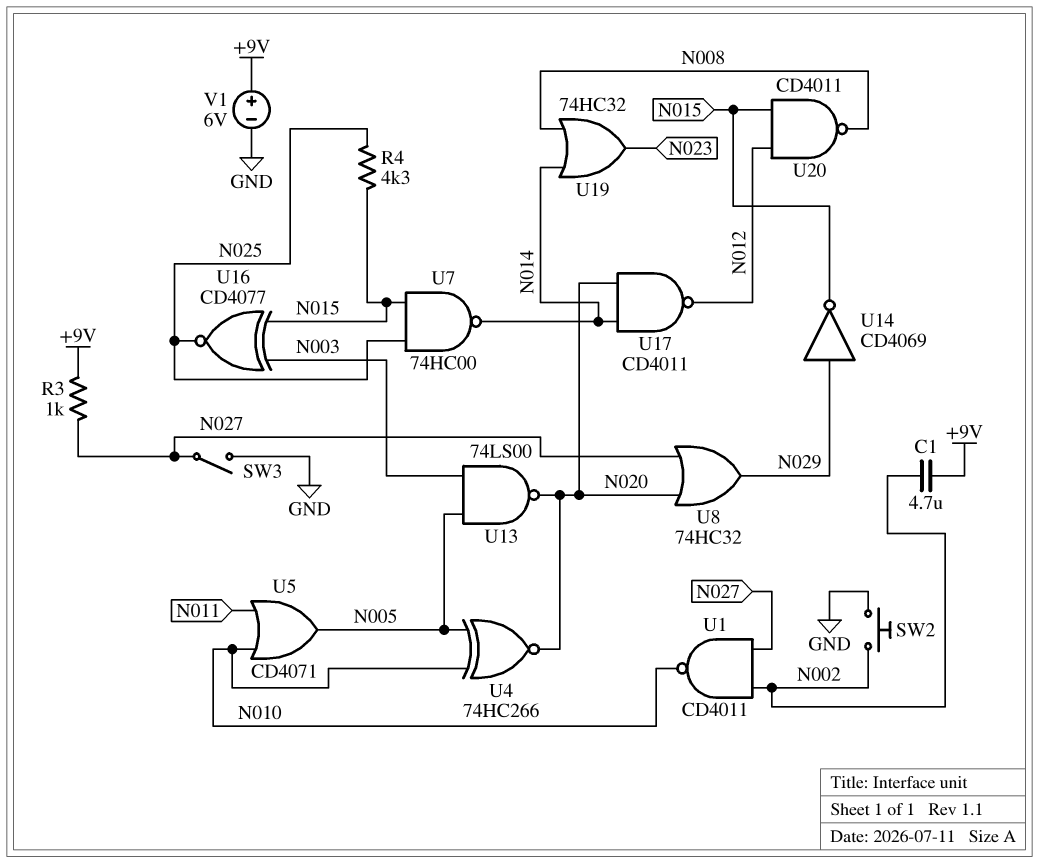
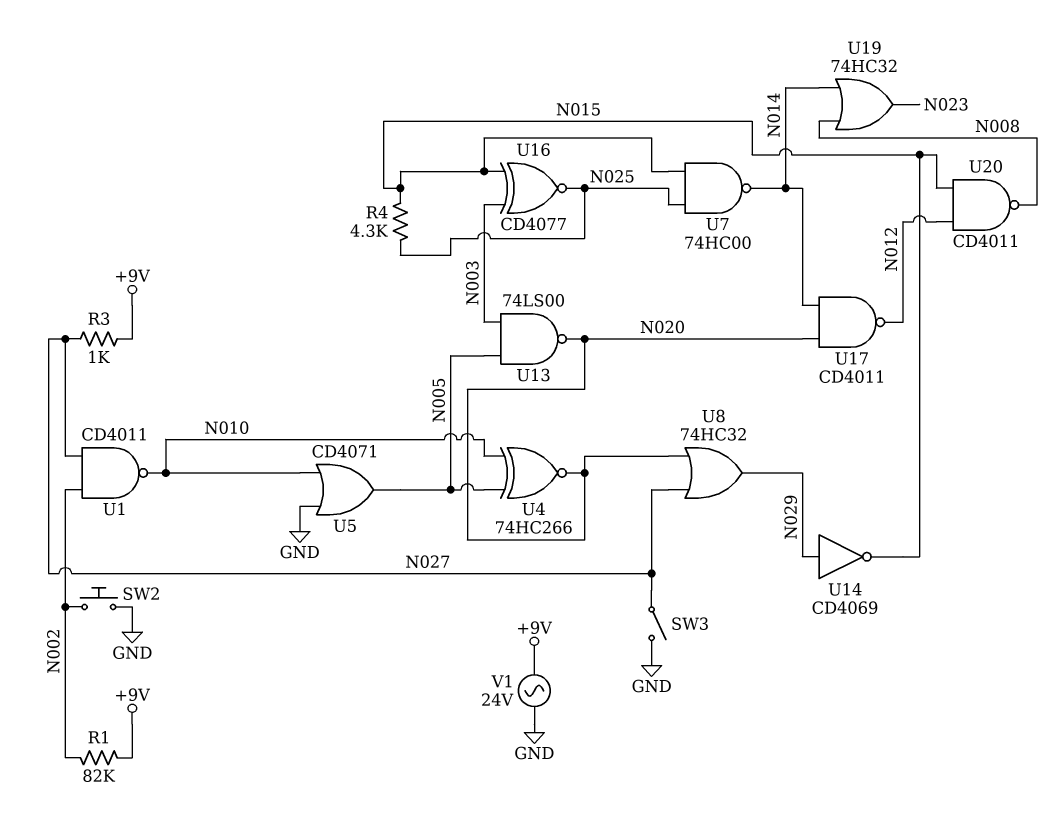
C1: 4.7uF (+9V, N002) -> none
R1: none -> 82k (+9V, N002)
U5: OR CD4071 (in N010, in N011, out N005) -> OR CD4071 (in GND, in N010, out N005)
V1: 6V (plus +9V, minus GND) -> AC 24V (+9V, GND)

